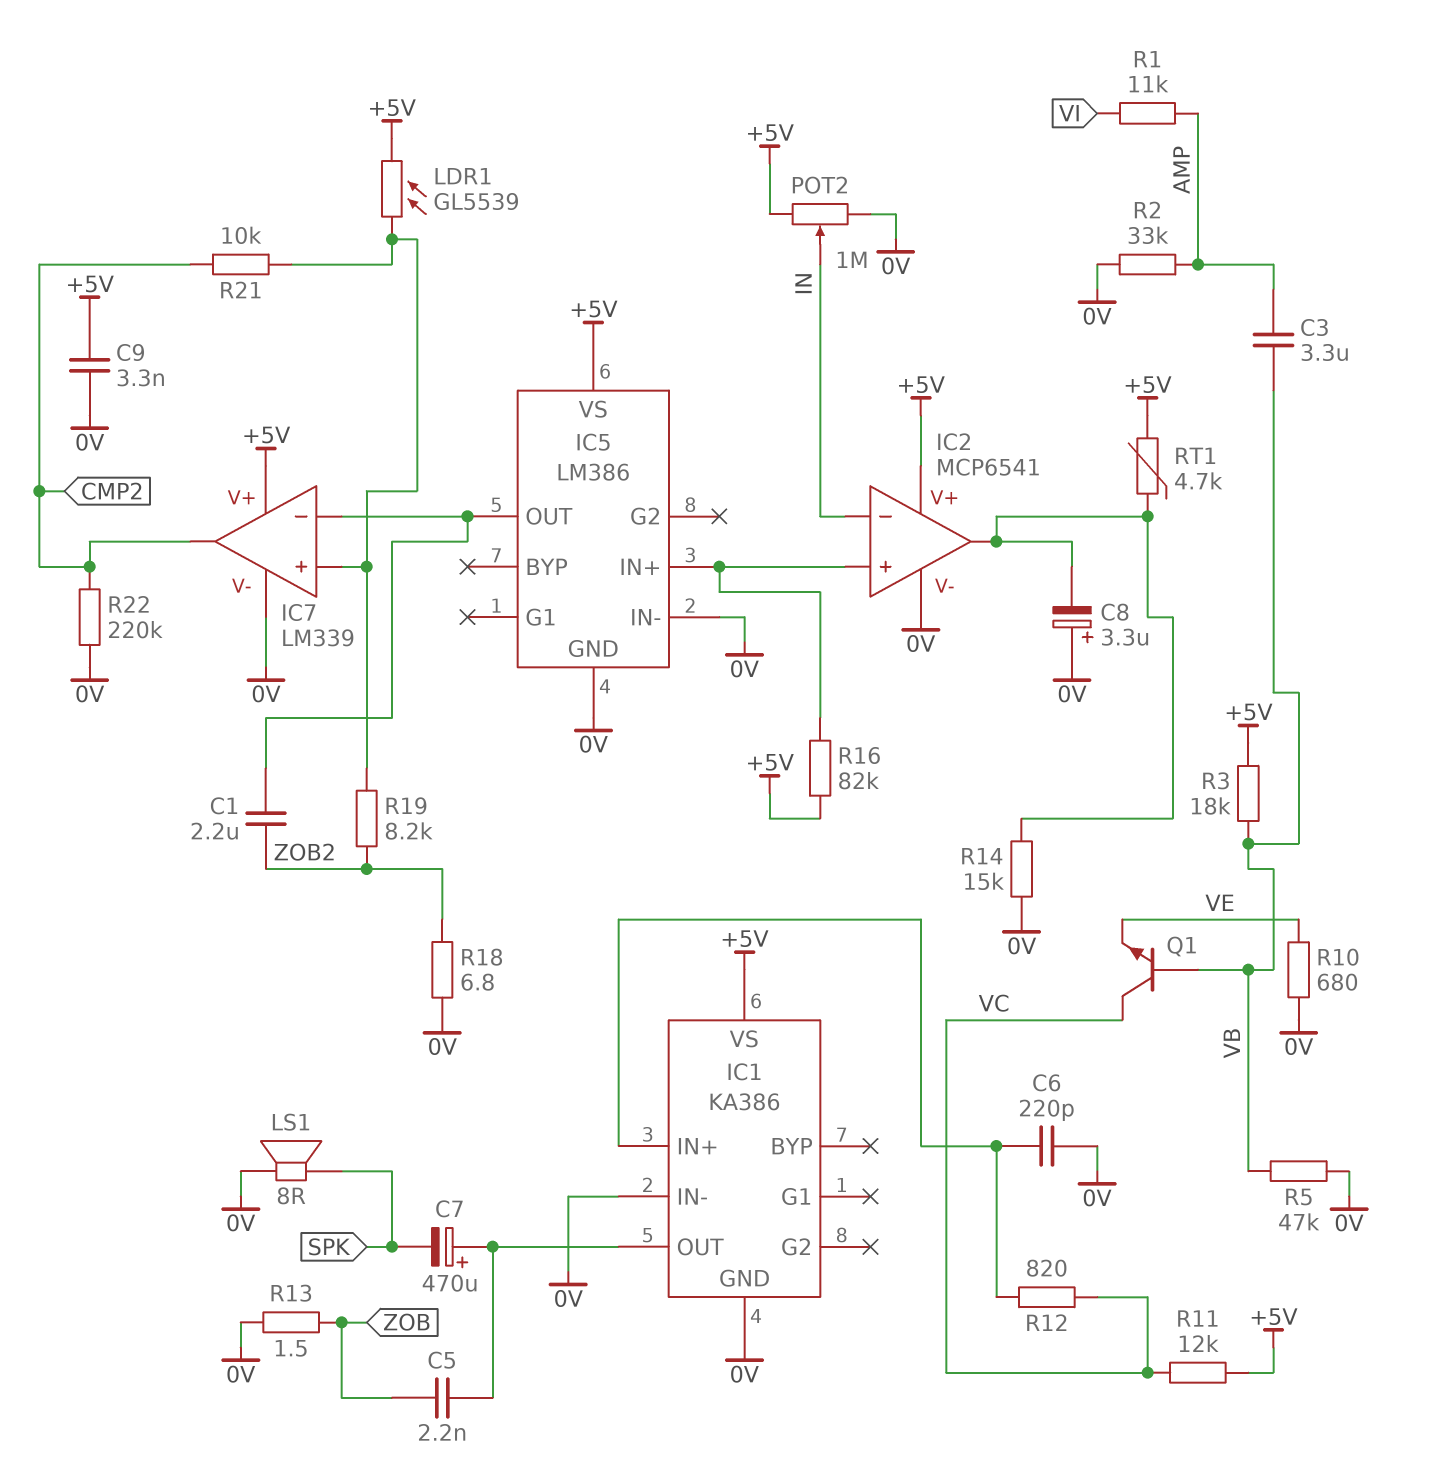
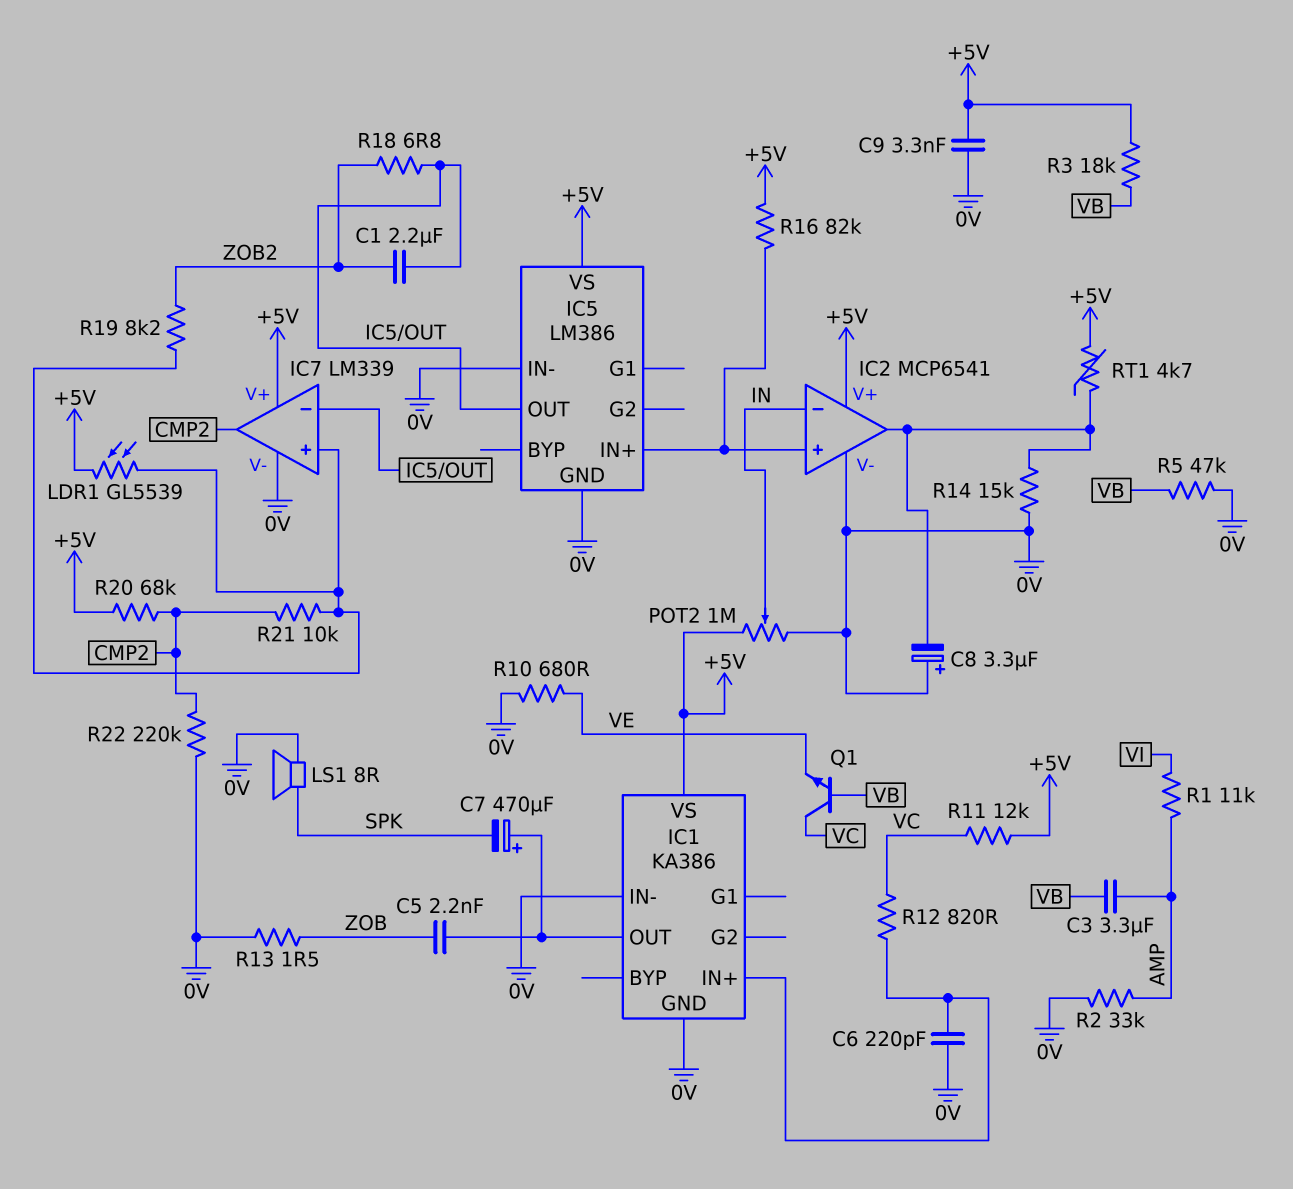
R18: 6.8 (0V, ZOB2) -> 6.8 (IC5/OUT, ZOB2)
R20: none -> 68k (+5V, CMP2)

